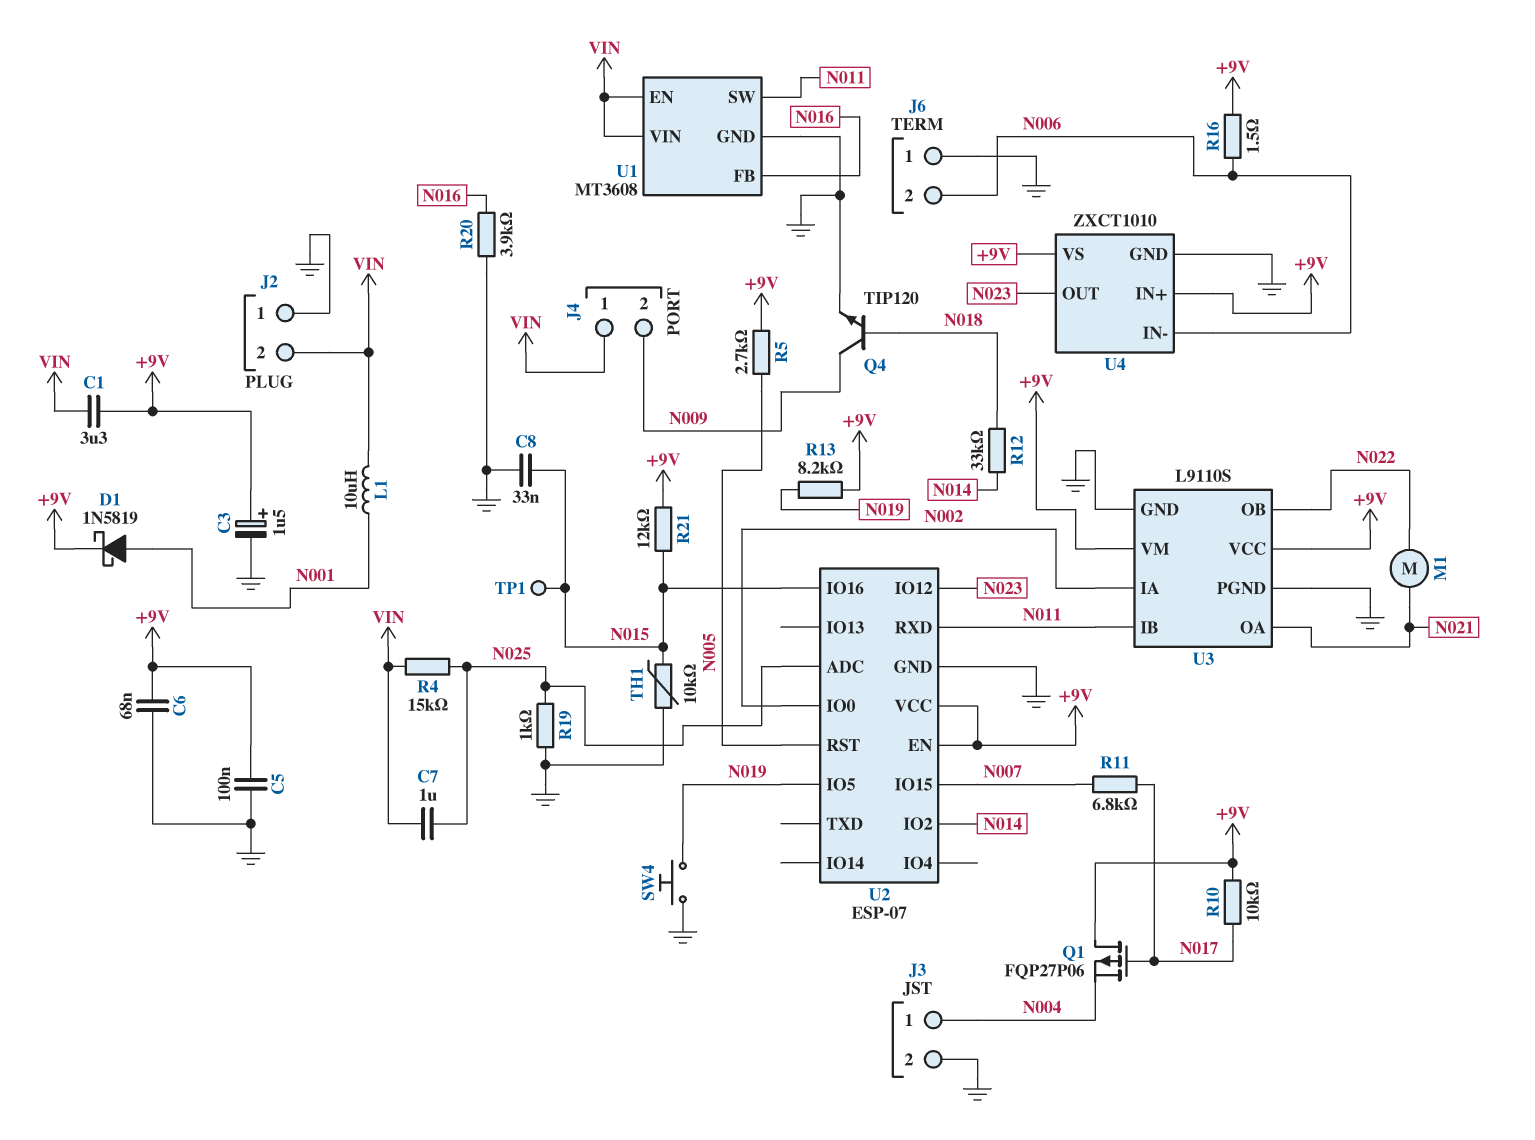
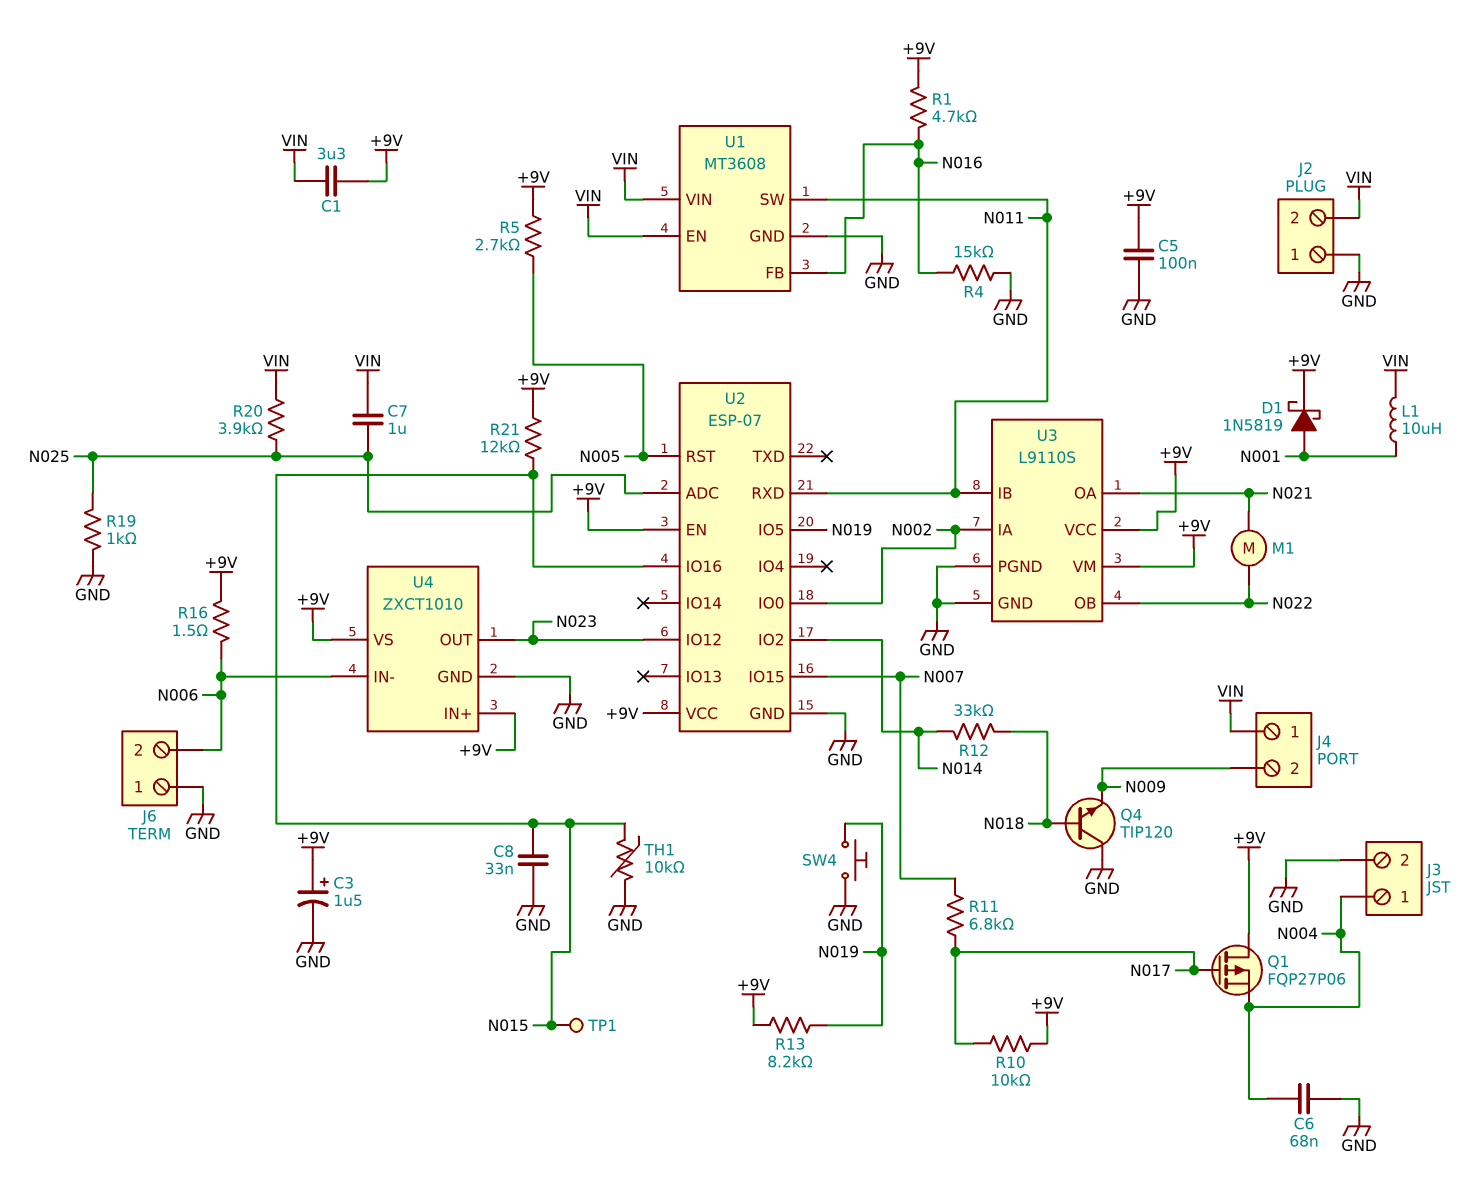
C6: 68nF (+9V, GND) -> 68nF (GND, N004)
Q4: NPN TIP120 (B N018, C N009, E GND) -> NPN TIP120 (B N018, C GND, E N009)
R1: none -> 4.7k (+9V, N016)
R4: 15k (N025, VIN) -> 15k (GND, N016)
R20: 3.9k (GND, N016) -> 3.9k (N025, VIN)

